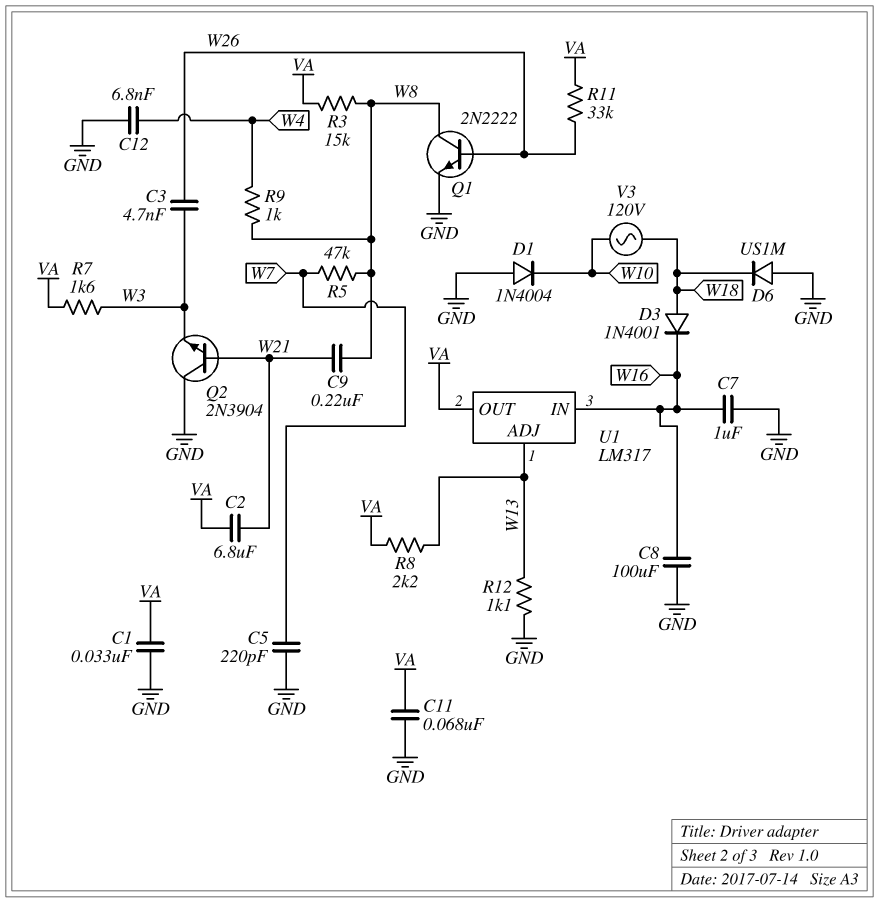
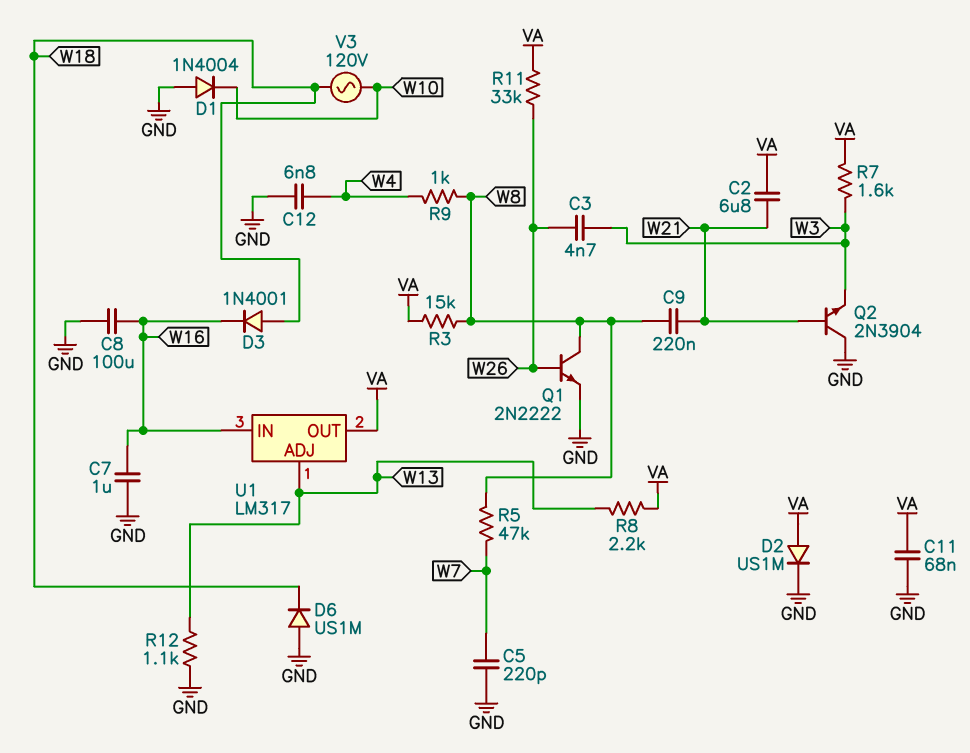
C1: 33nF (GND, VA) -> none
D2: none -> diode US1M (A VA, K GND)

